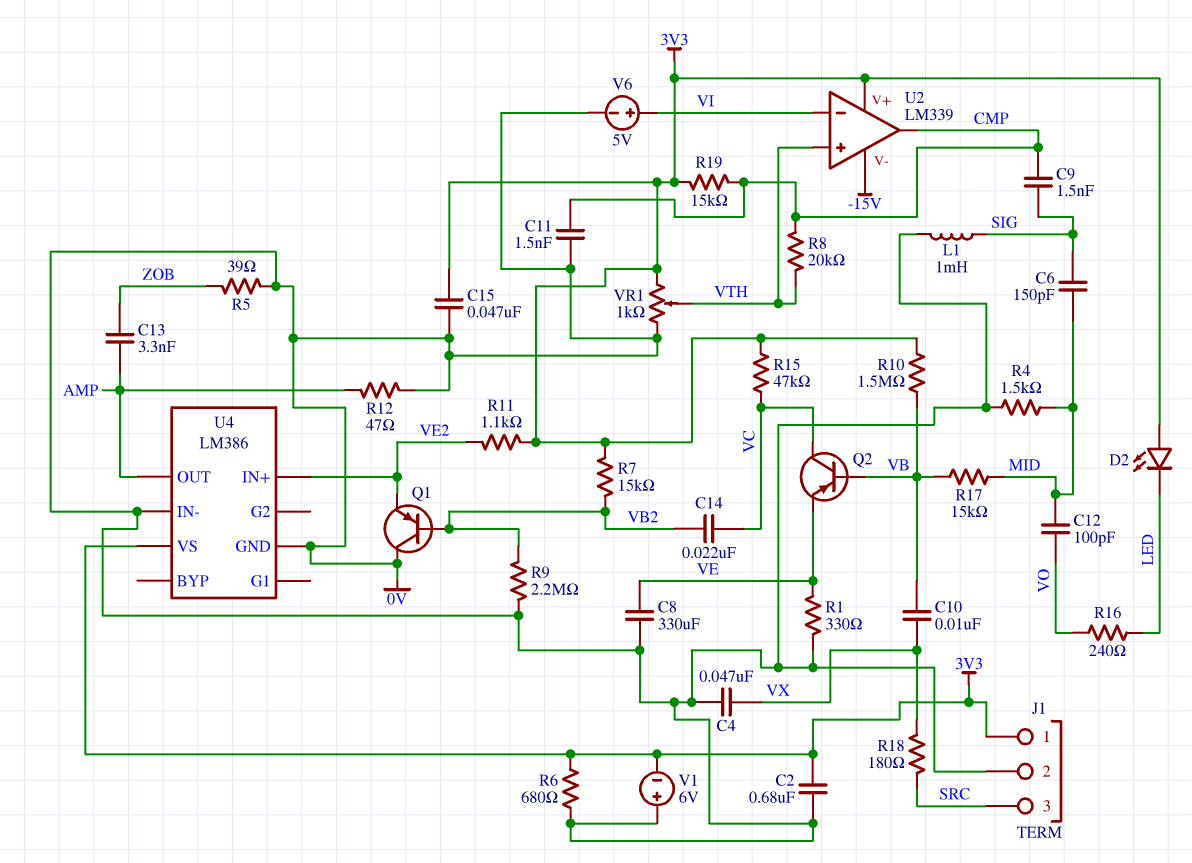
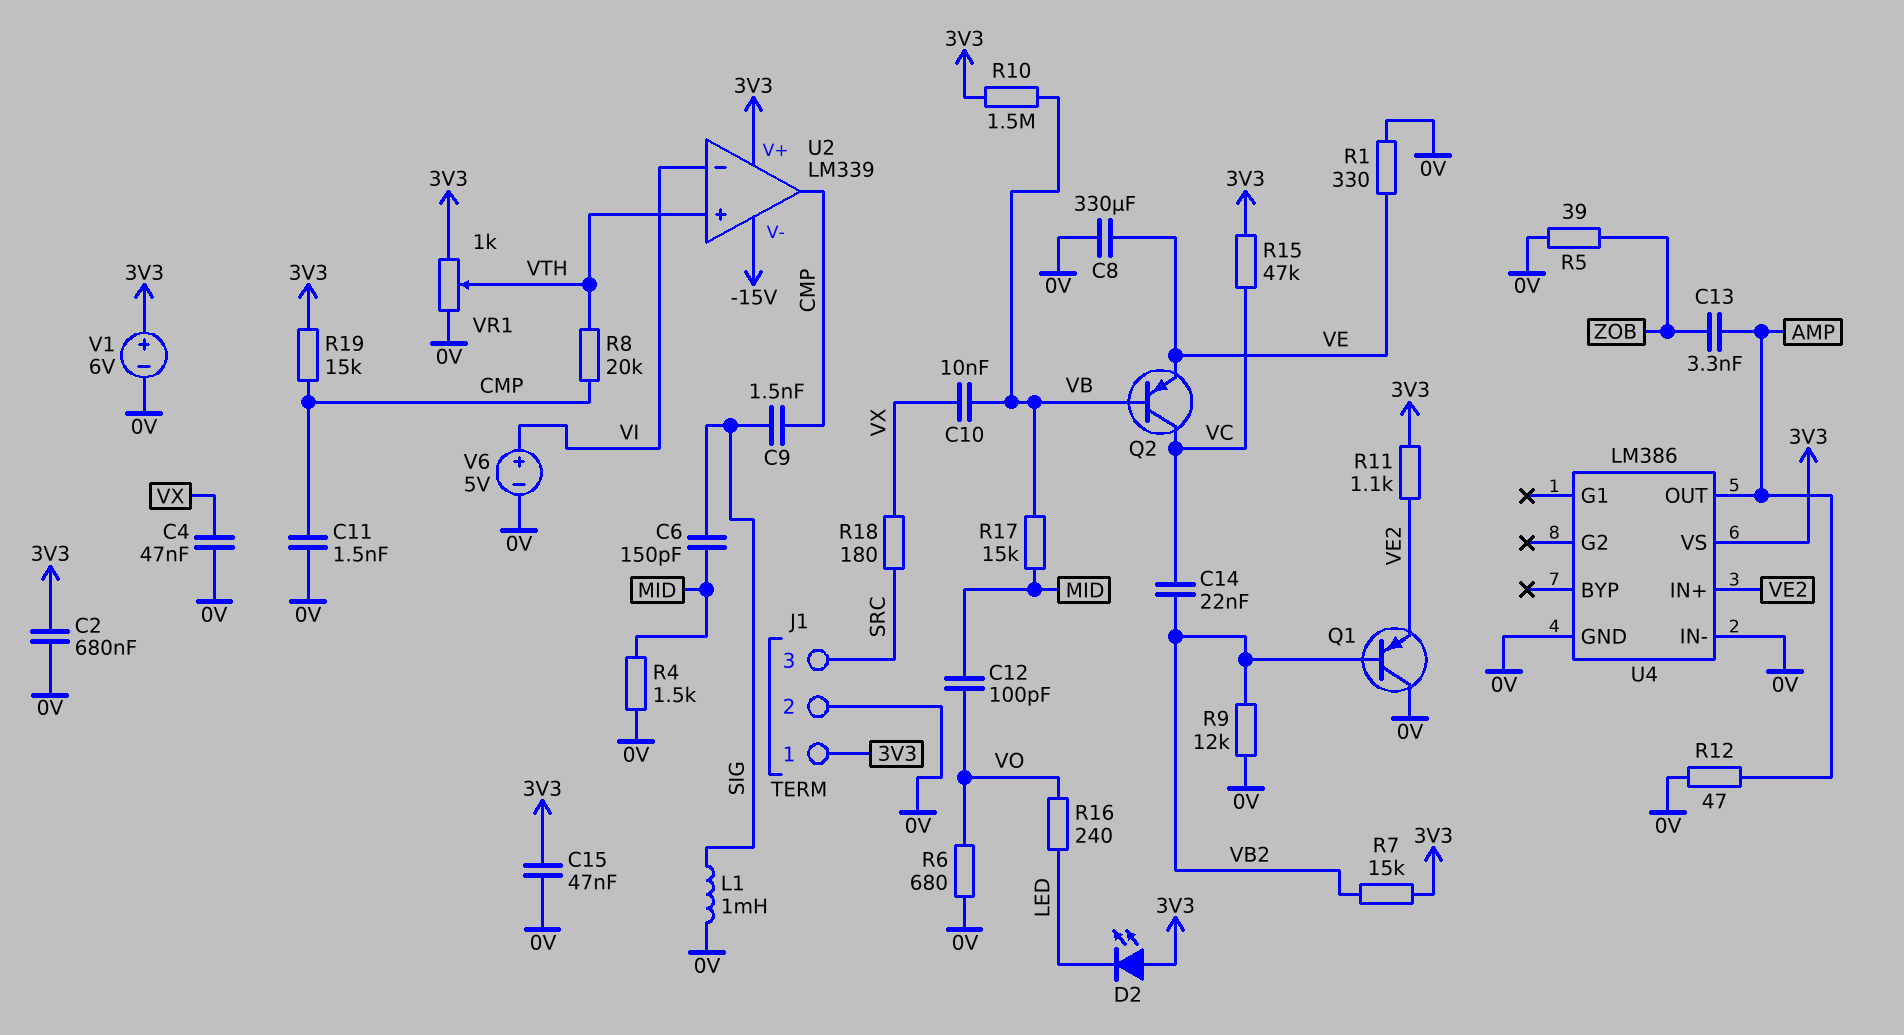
R6: 680 (0V, 3V3) -> 680 (0V, VO)
R9: 2.2M (0V, VB2) -> 12k (0V, VB2)
V1: 6V (plus 0V, minus 3V3) -> 6V (plus 3V3, minus 0V)

